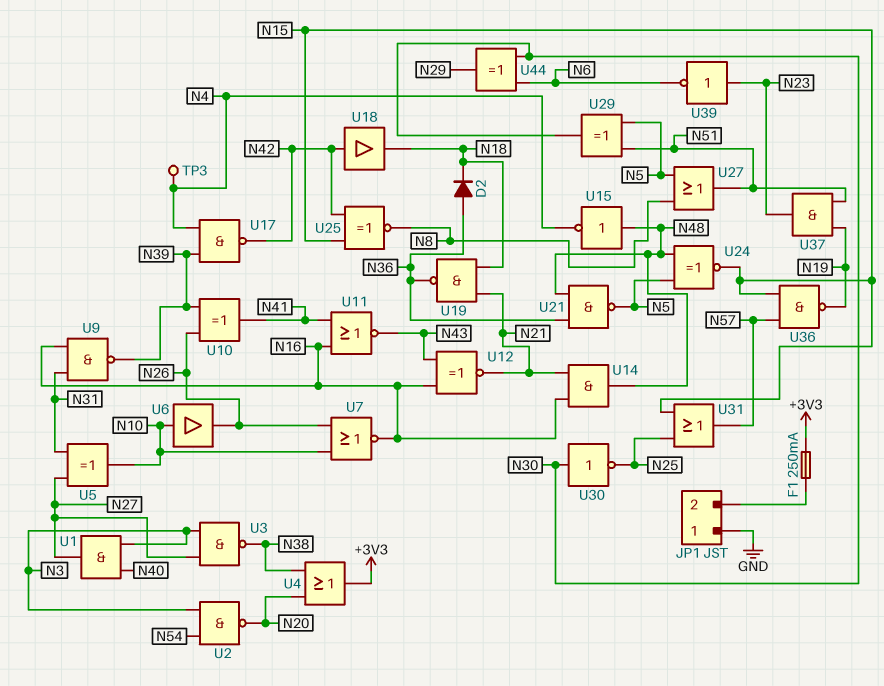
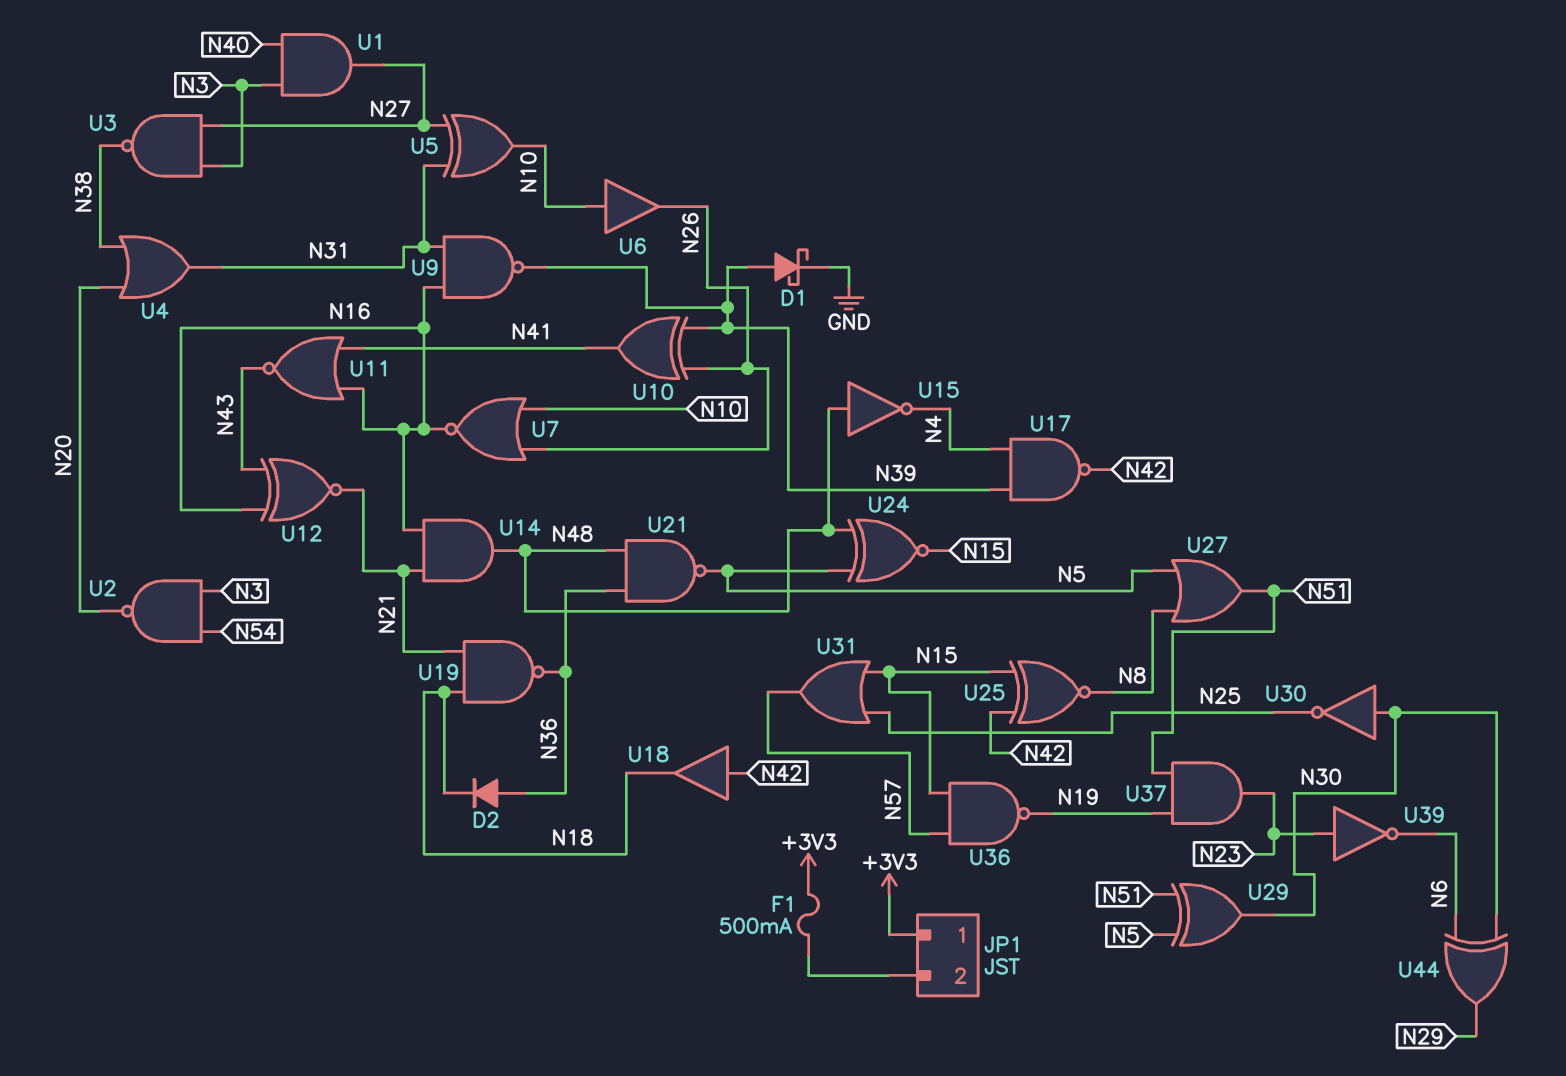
D1: none -> schottky (A N39, K GND)
F1: 250mA (+3V3, JP1/2) -> 500mA (+3V3, JP1/2)
JP1 pin 1: GND -> +3V3
TP3: test point (N4) -> none
U4: OR (in N20, in N38, out +3V3) -> OR (in N20, in N38, out N31)

